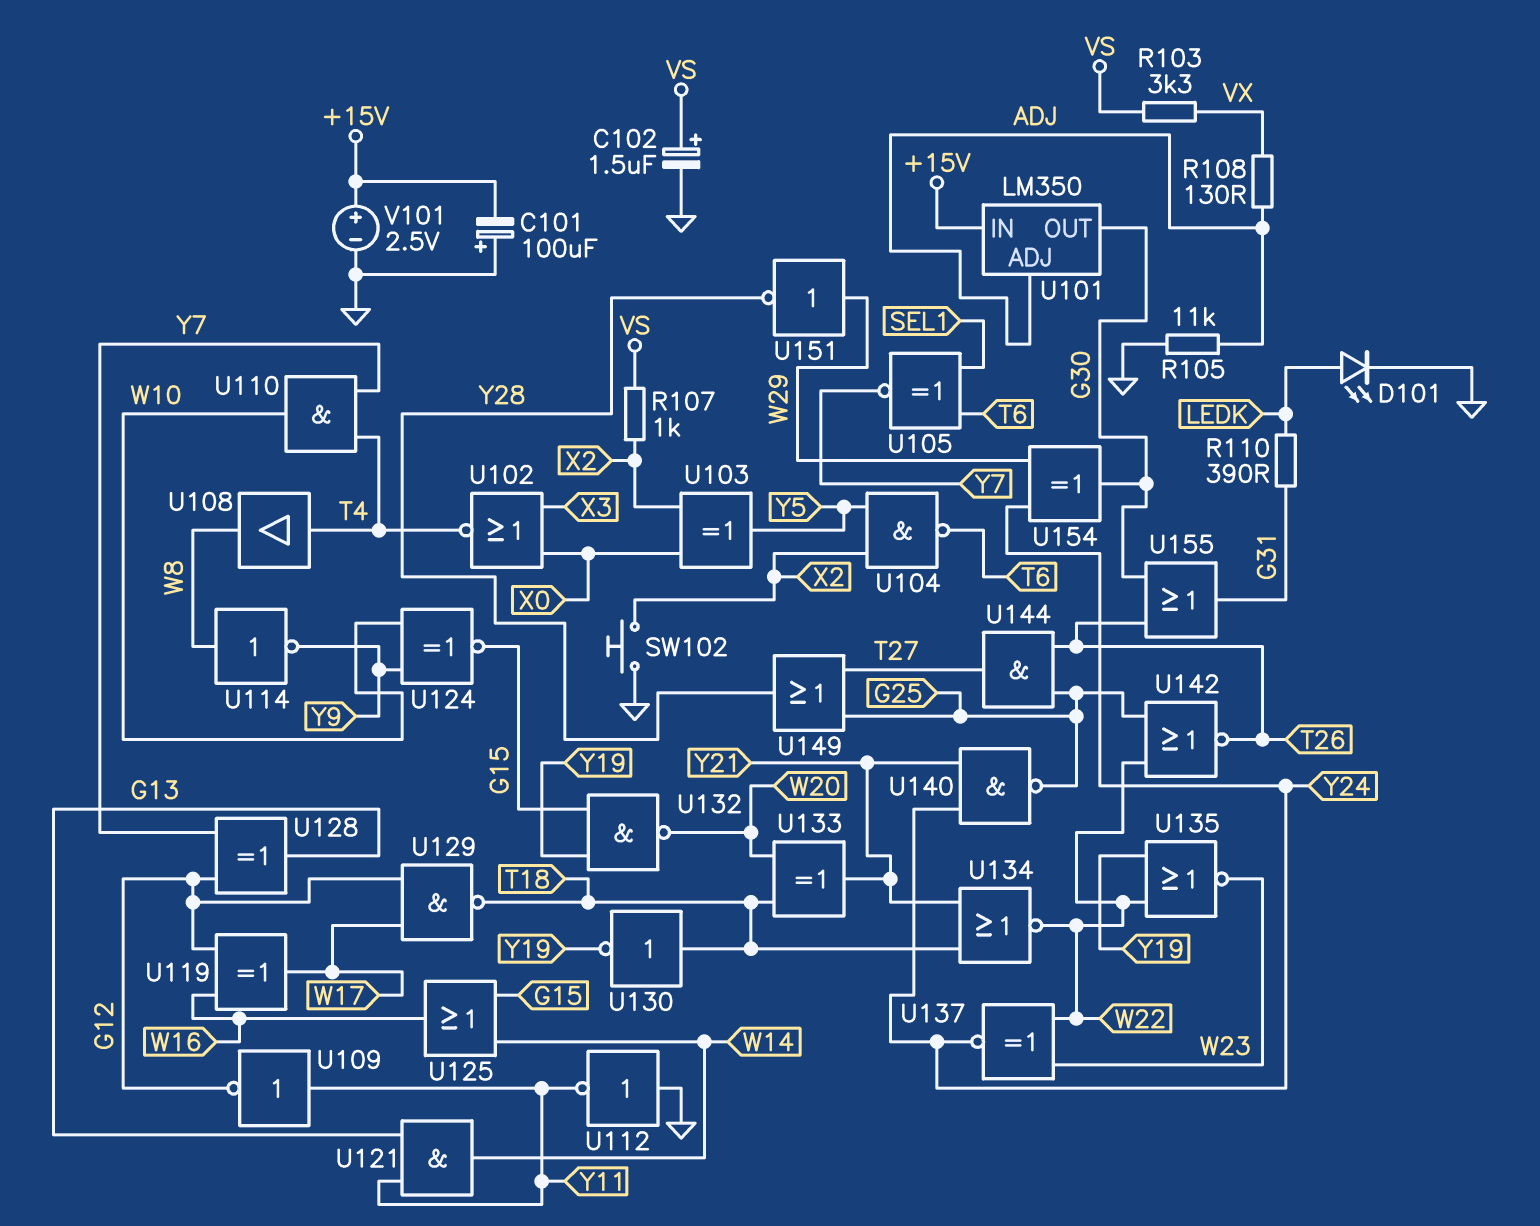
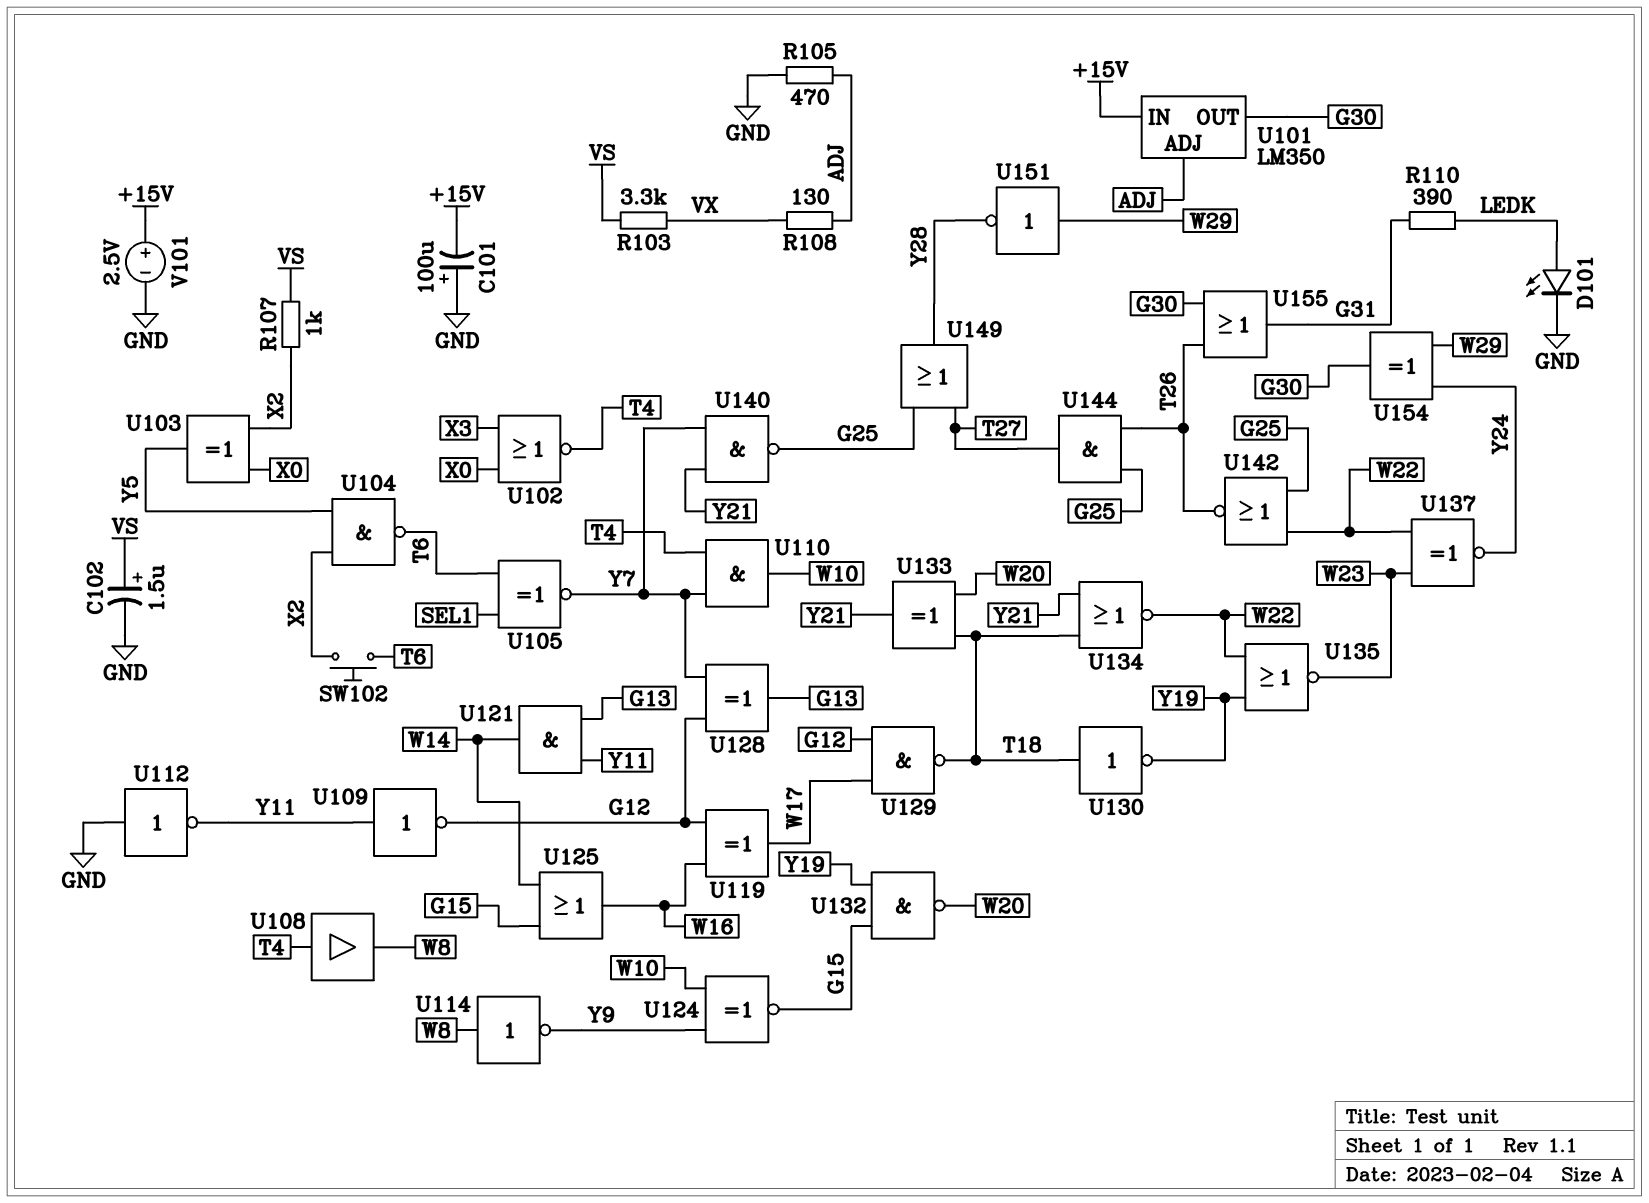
R105: 11k (ADJ, GND) -> 470 (ADJ, GND)
SW102: button (GND, X2) -> button (T6, X2)
U140: NAND (in Y21, in Y24, out G25) -> NAND (in Y7, in Y21, out G25)

